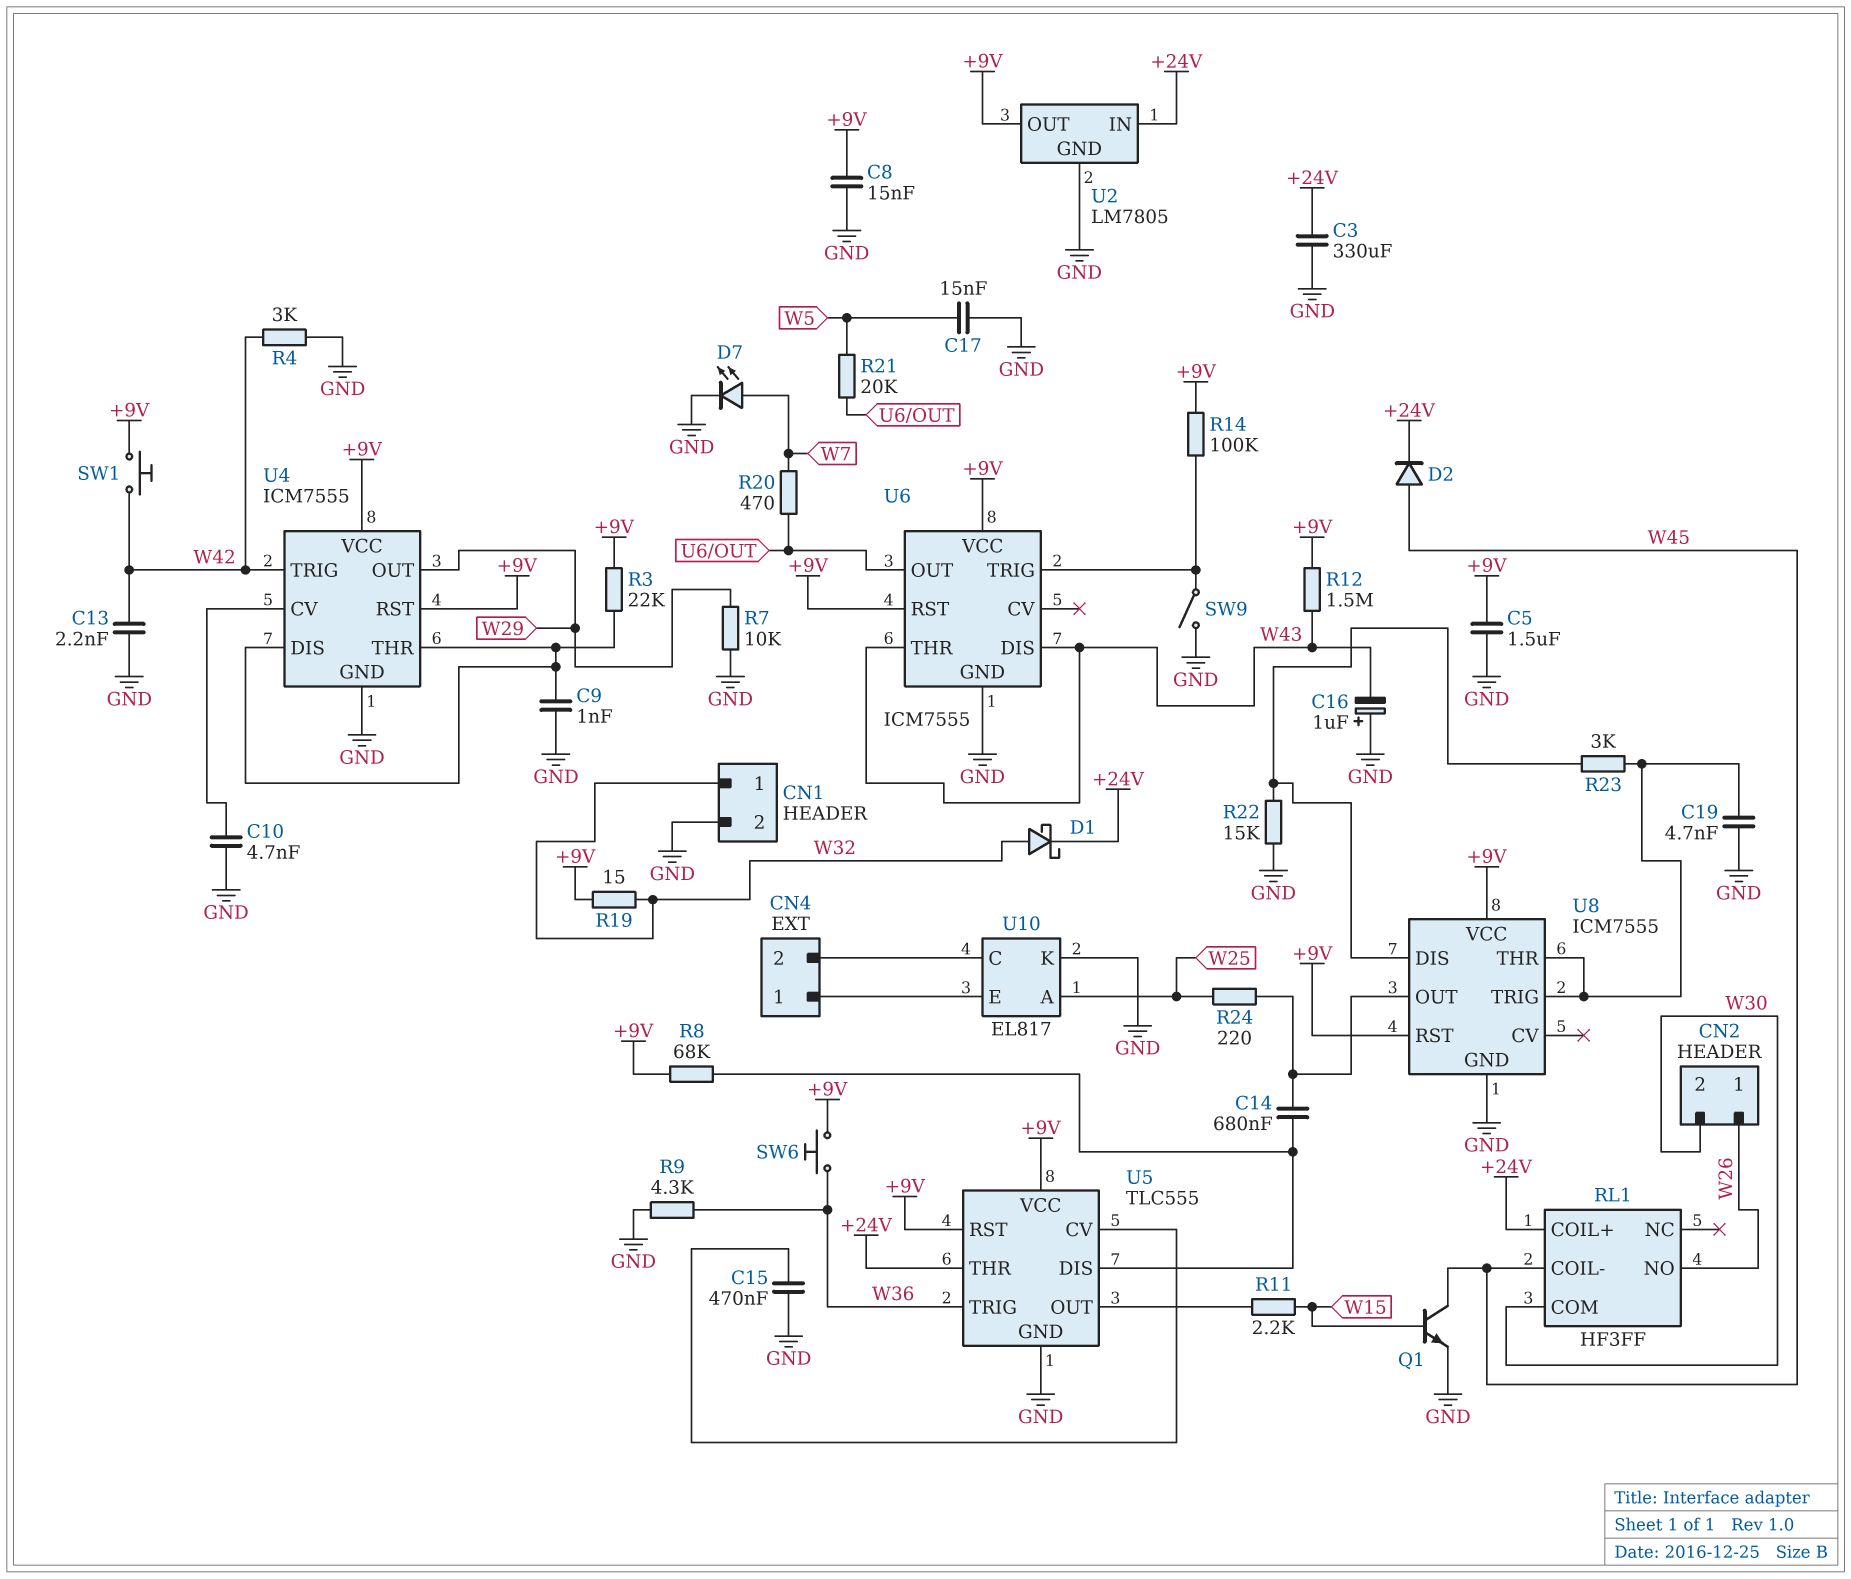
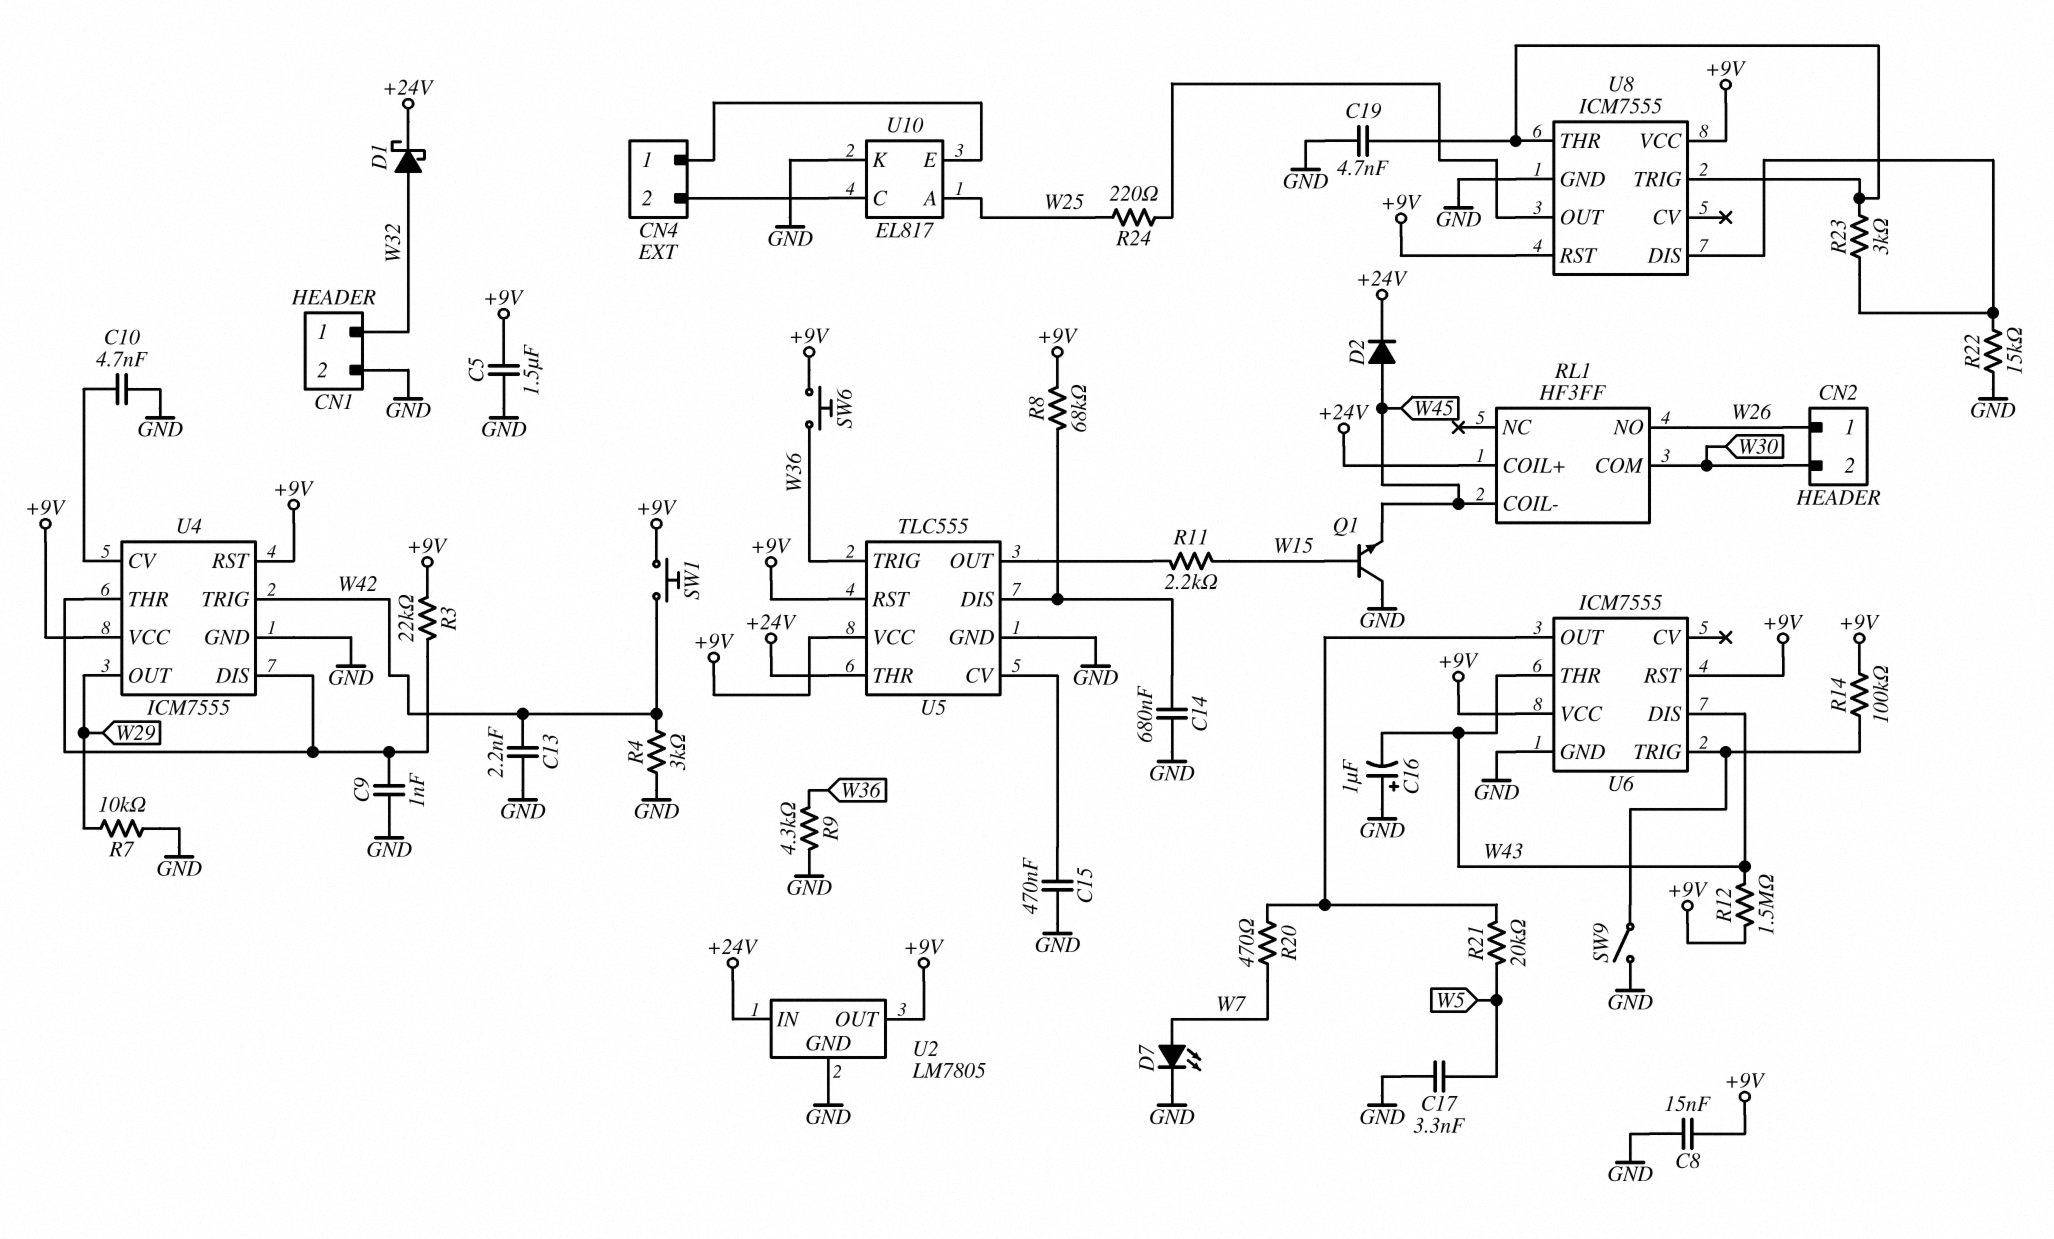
C3: 330uF (+24V, GND) -> none
C14: 680nF (U5/DIS, U8/OUT) -> 680nF (GND, U5/DIS)
C17: 15nF (GND, W5) -> 3.3nF (GND, W5)
Q1: NPN (B W15, C W45, E GND) -> NPN (B W15, C GND, E W45)
R19: 15 (+9V, W32) -> none

